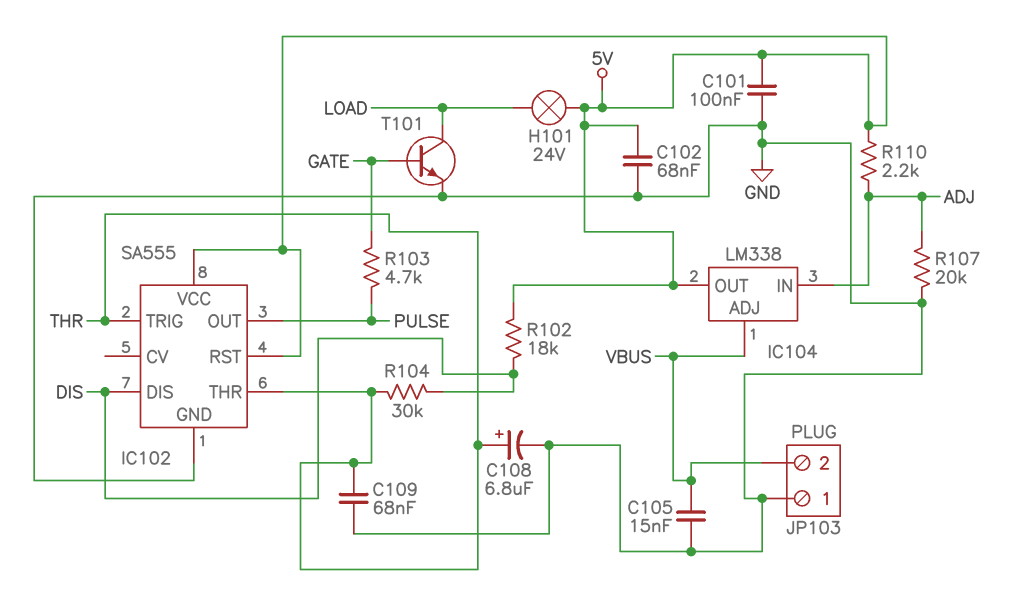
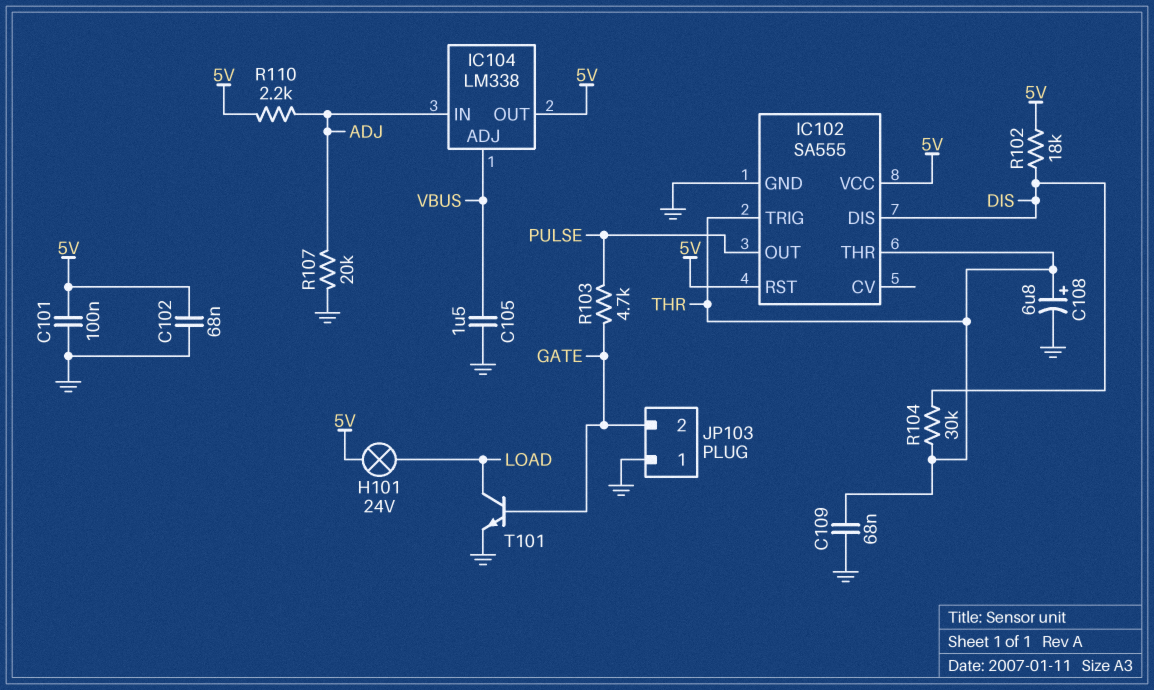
C105: 15nF (GND, VBUS) -> 1.5uF (GND, VBUS)
JP103 pin 2: VBUS -> GATE

